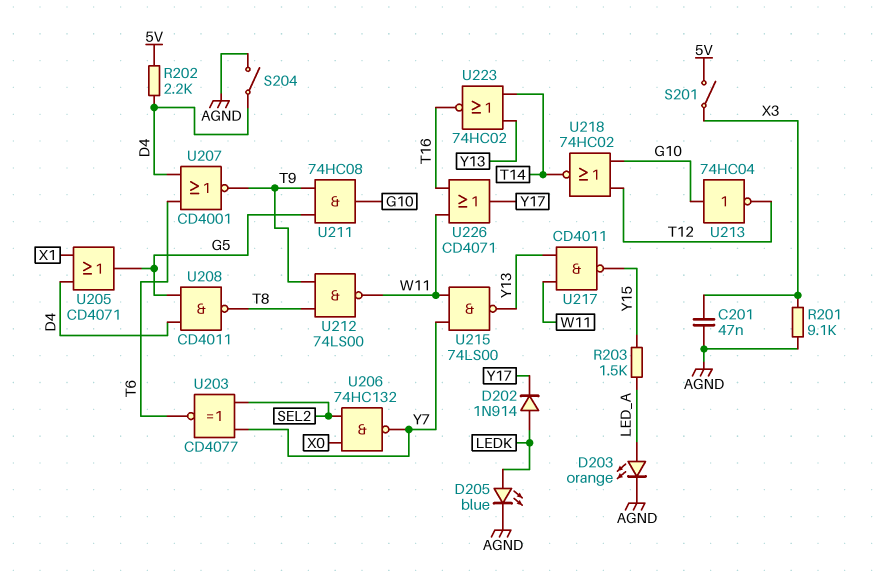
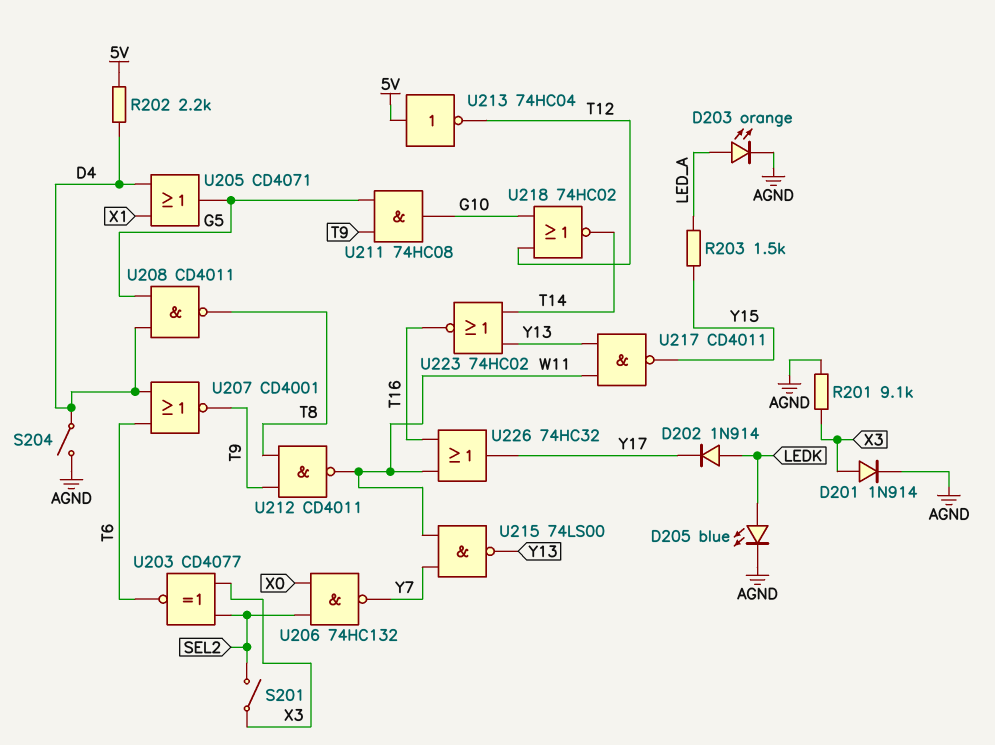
C201: 47nF (AGND, X3) -> none
D201: none -> diode 1N914 (A X3, K AGND)
S201: switch (5V, X3) -> switch (SEL2, X3)
U203: XNOR CD4077 (in SEL2, in Y7, out T6) -> XNOR CD4077 (in SEL2, in X3, out T6)
U212: NAND 74LS00 (in T8, in T9, out W11) -> NAND CD4011 (in T8, in T9, out W11)
U213: NOT 74HC04 (in G10, out T12) -> NOT 74HC04 (in 5V, out T12)
U226: OR CD4071 (in T16, in W11, out Y17) -> OR 74HC32 (in T16, in W11, out Y17)

